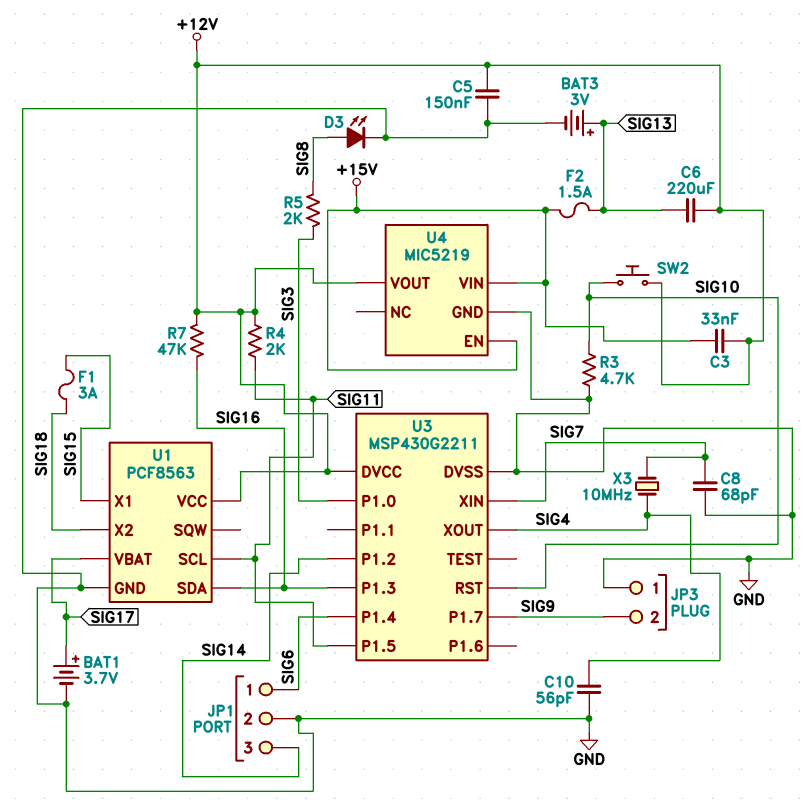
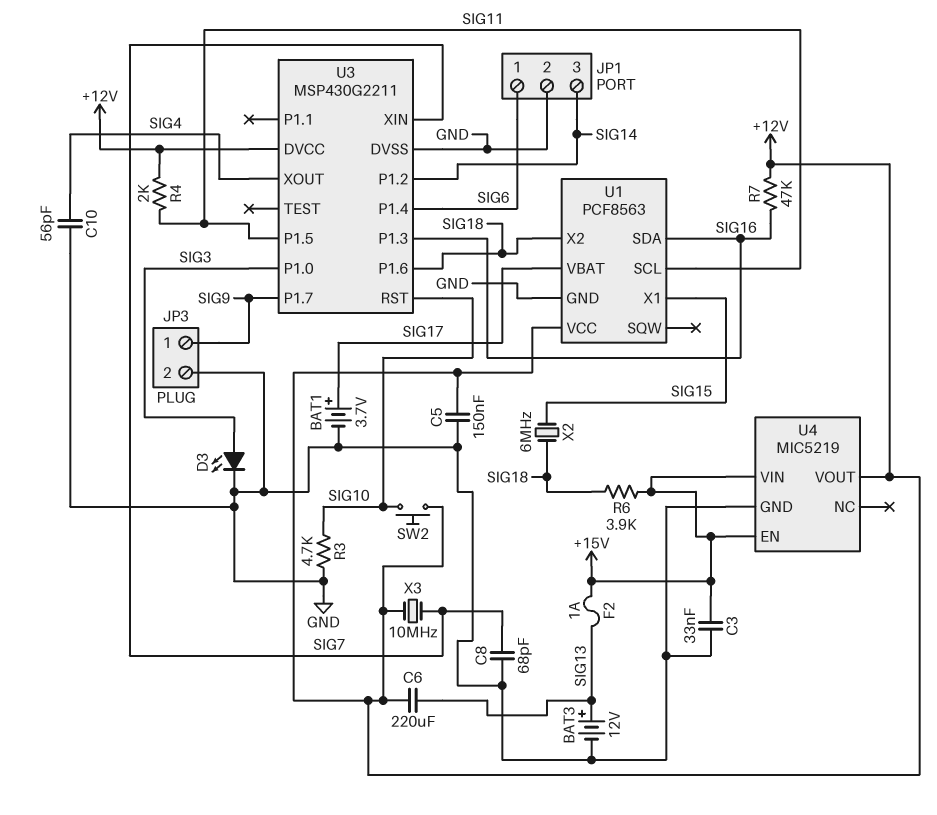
BAT3: 3V (plus SIG13, minus GND) -> 12V (plus SIG13, minus GND)
C3: 33nF (+12V, +15V) -> 33nF (+15V, GND)
D3: LED (A SIG8, K GND) -> LED (A SIG3, K GND)
F1: 3A (SIG15, SIG18) -> none
F2: 1.5A (+15V, SIG13) -> 1A (+15V, SIG13)
JP3 pin 1: GND -> SIG9
JP3 pin 2: SIG9 -> GND
R5: 2k (SIG3, SIG8) -> none
R6: none -> 3.9k (+15V, SIG18)
U3 pin P1.6: none -> SIG18
X2: none -> 6MHz (SIG15, SIG18)
X3: 10MHz (SIG4, SIG7) -> 10MHz (+12V, SIG7)

